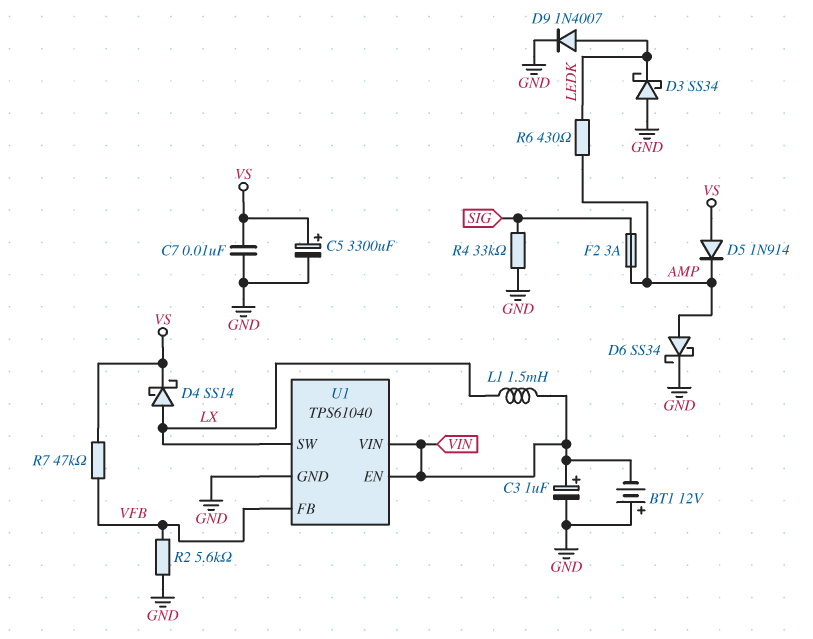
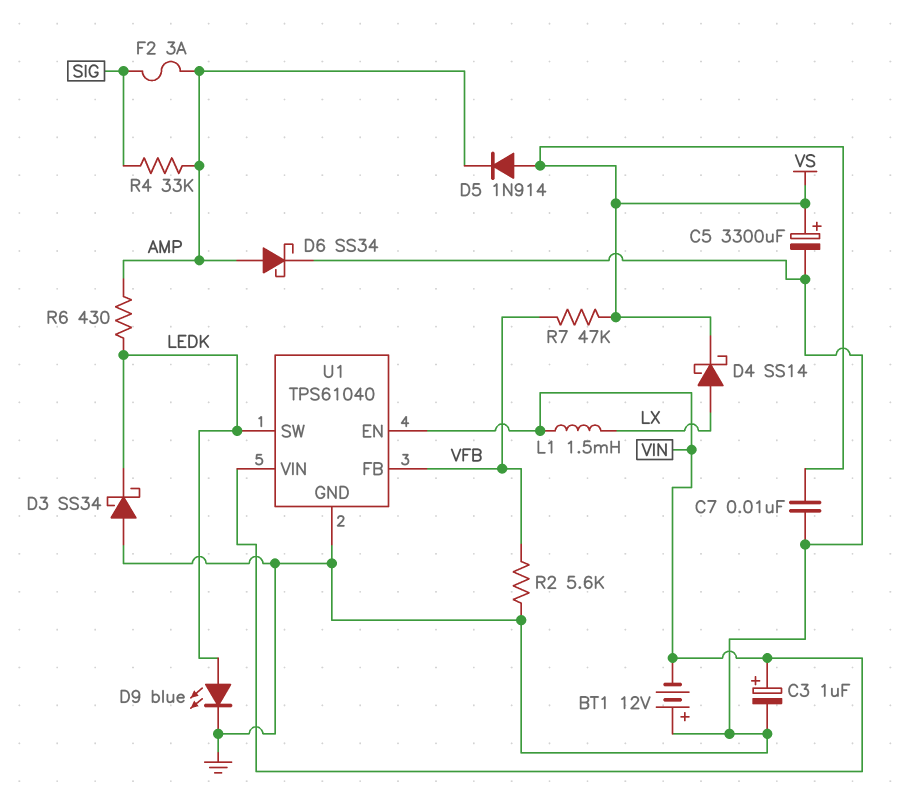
D9: diode 1N4007 (A LEDK, K GND) -> LED blue (A LEDK, K GND)
R4: 33k (GND, SIG) -> 33k (AMP, SIG)
U1 pin SW: LX -> LEDK

